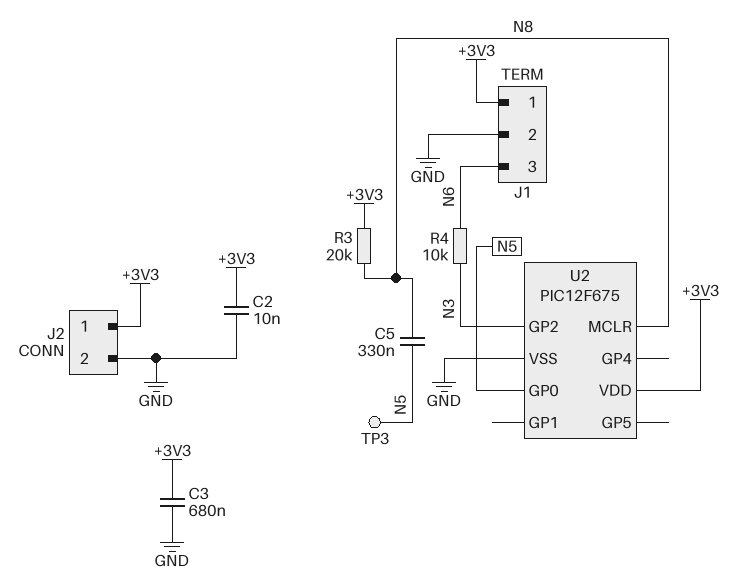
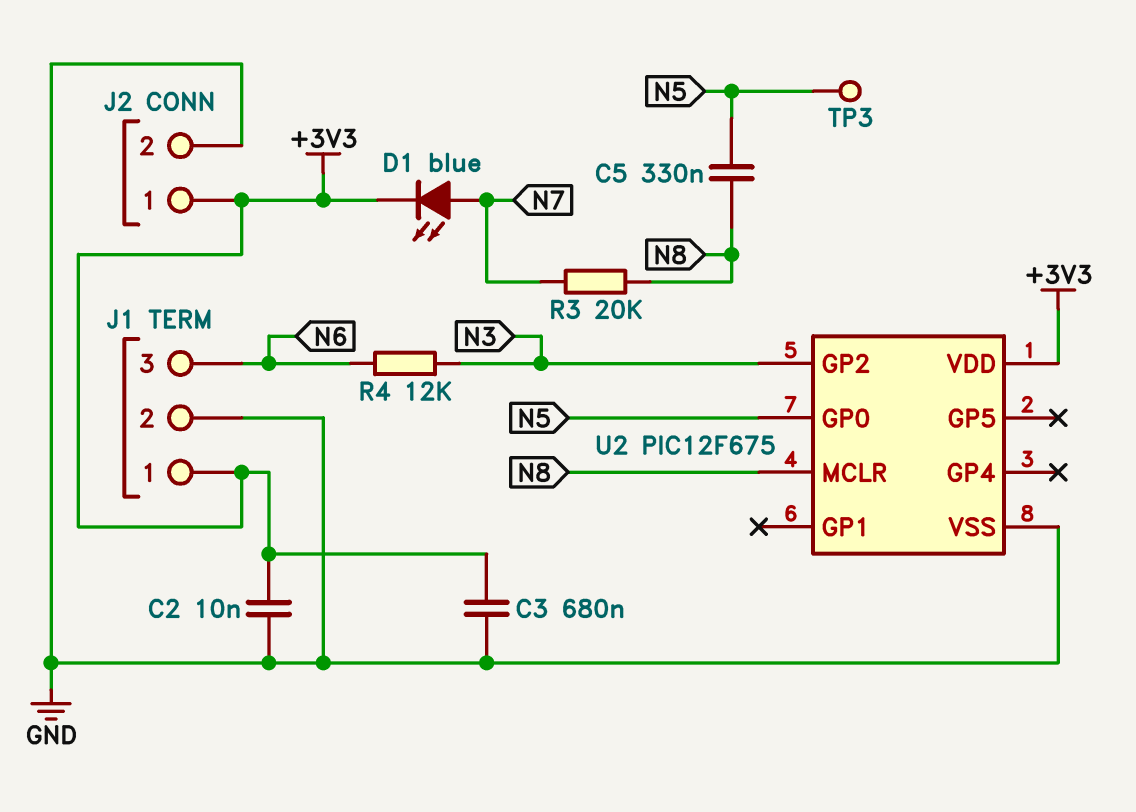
D1: none -> LED blue (A N7, K +3V3)
R3: 20k (+3V3, N8) -> 20k (N7, N8)
R4: 10k (N3, N6) -> 12k (N3, N6)

